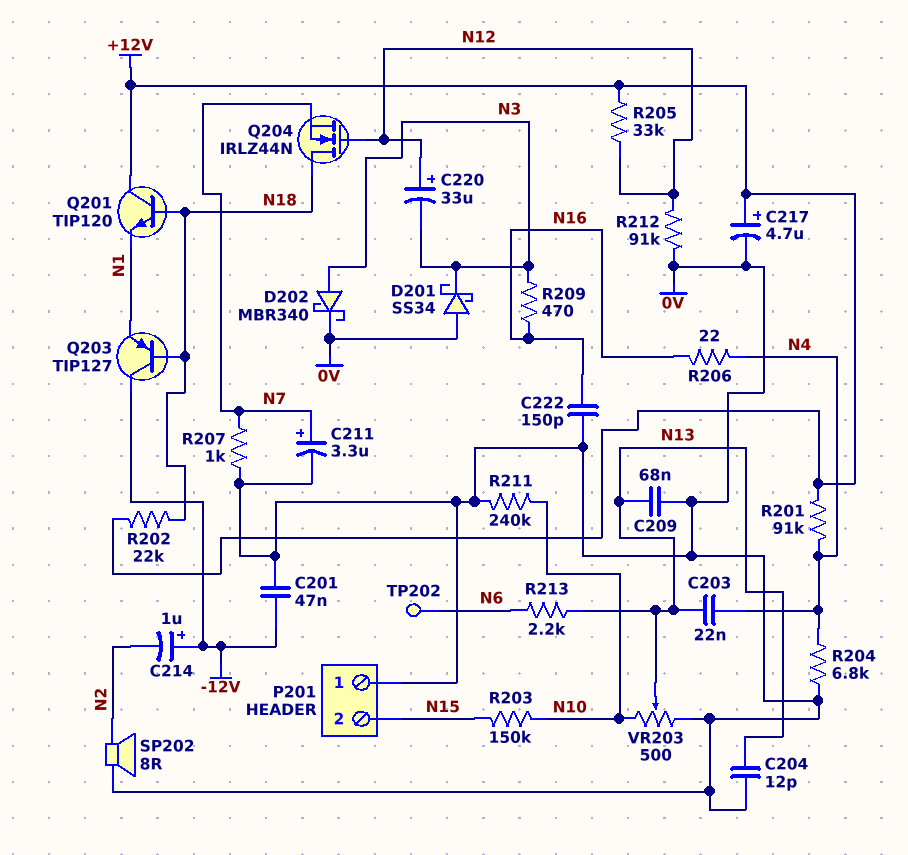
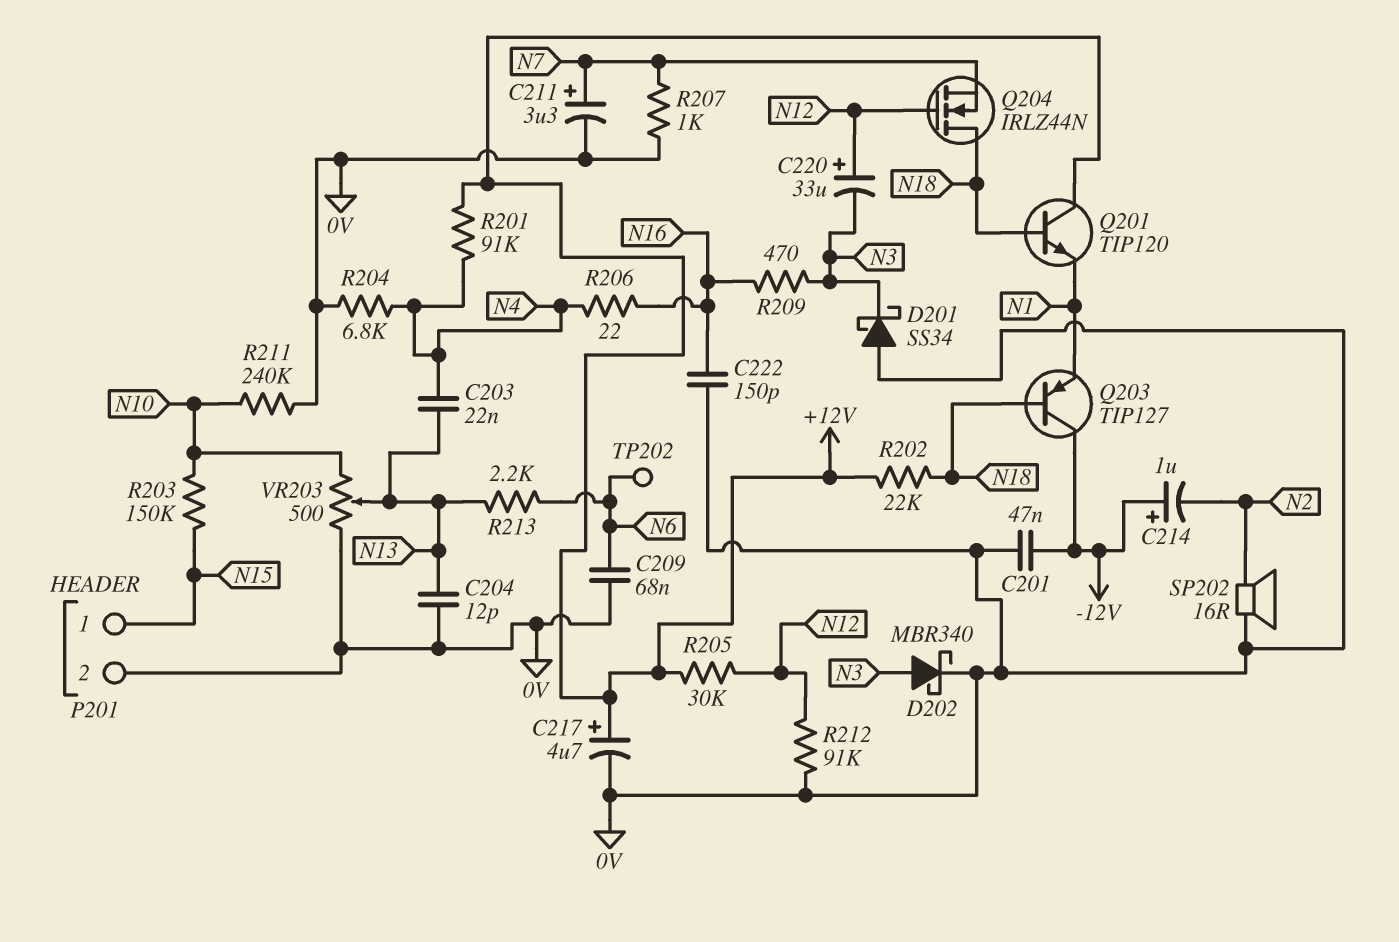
C209: 68nF (0V, N13) -> 68nF (0V, N6)
P201 pin 1: 0V -> N15
P201 pin 2: N15 -> 0V
R205: 33k (+12V, N12) -> 30k (+12V, N12)
SP202: speaker 8R (0V, N2) -> speaker 16R (0V, N2)

